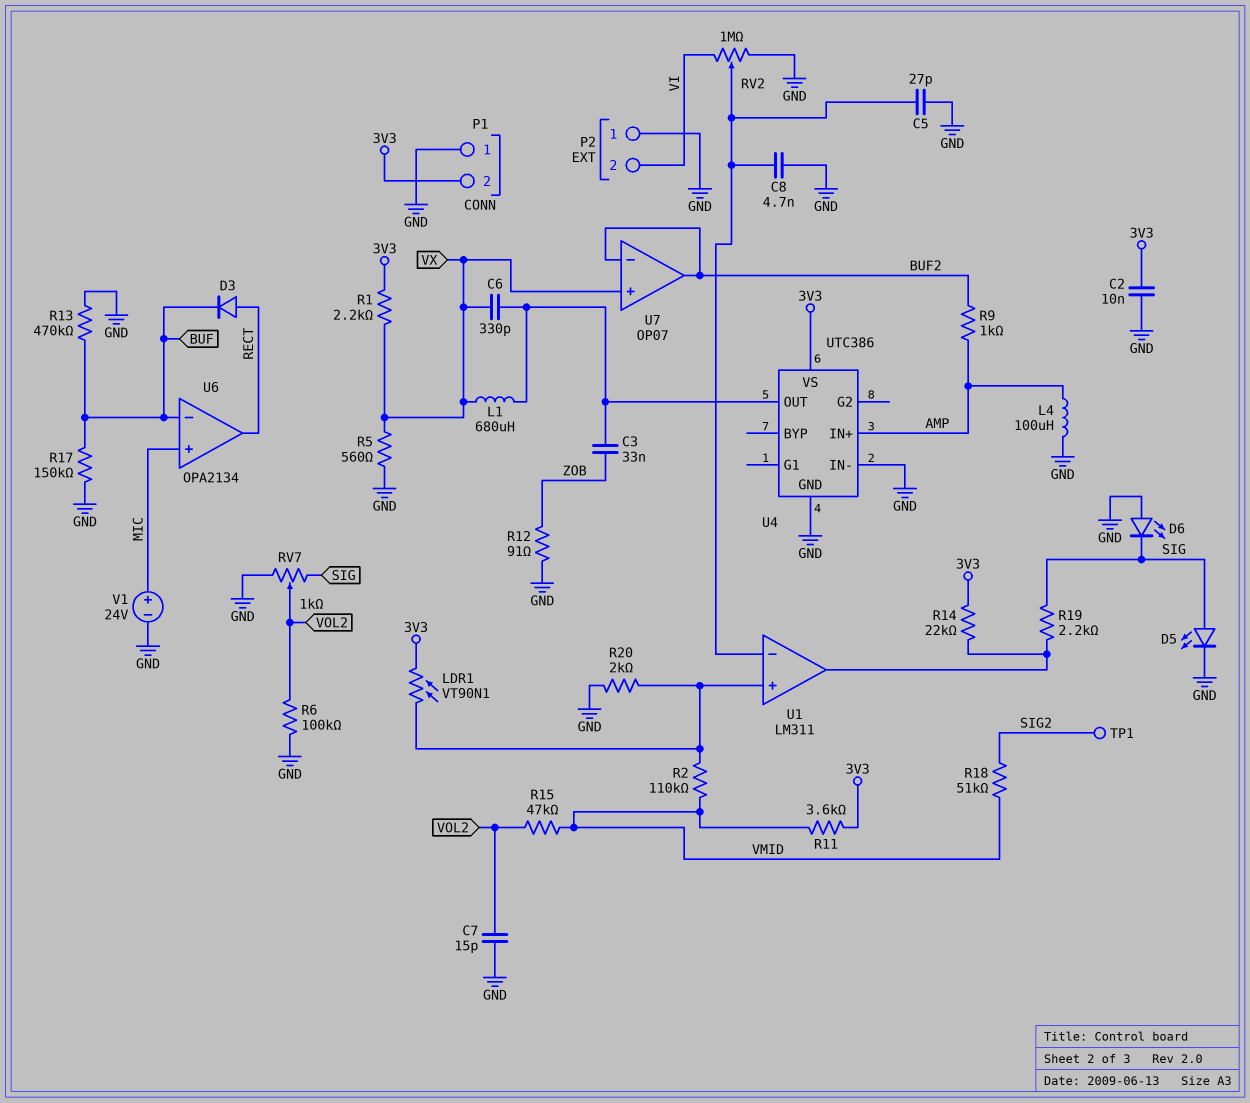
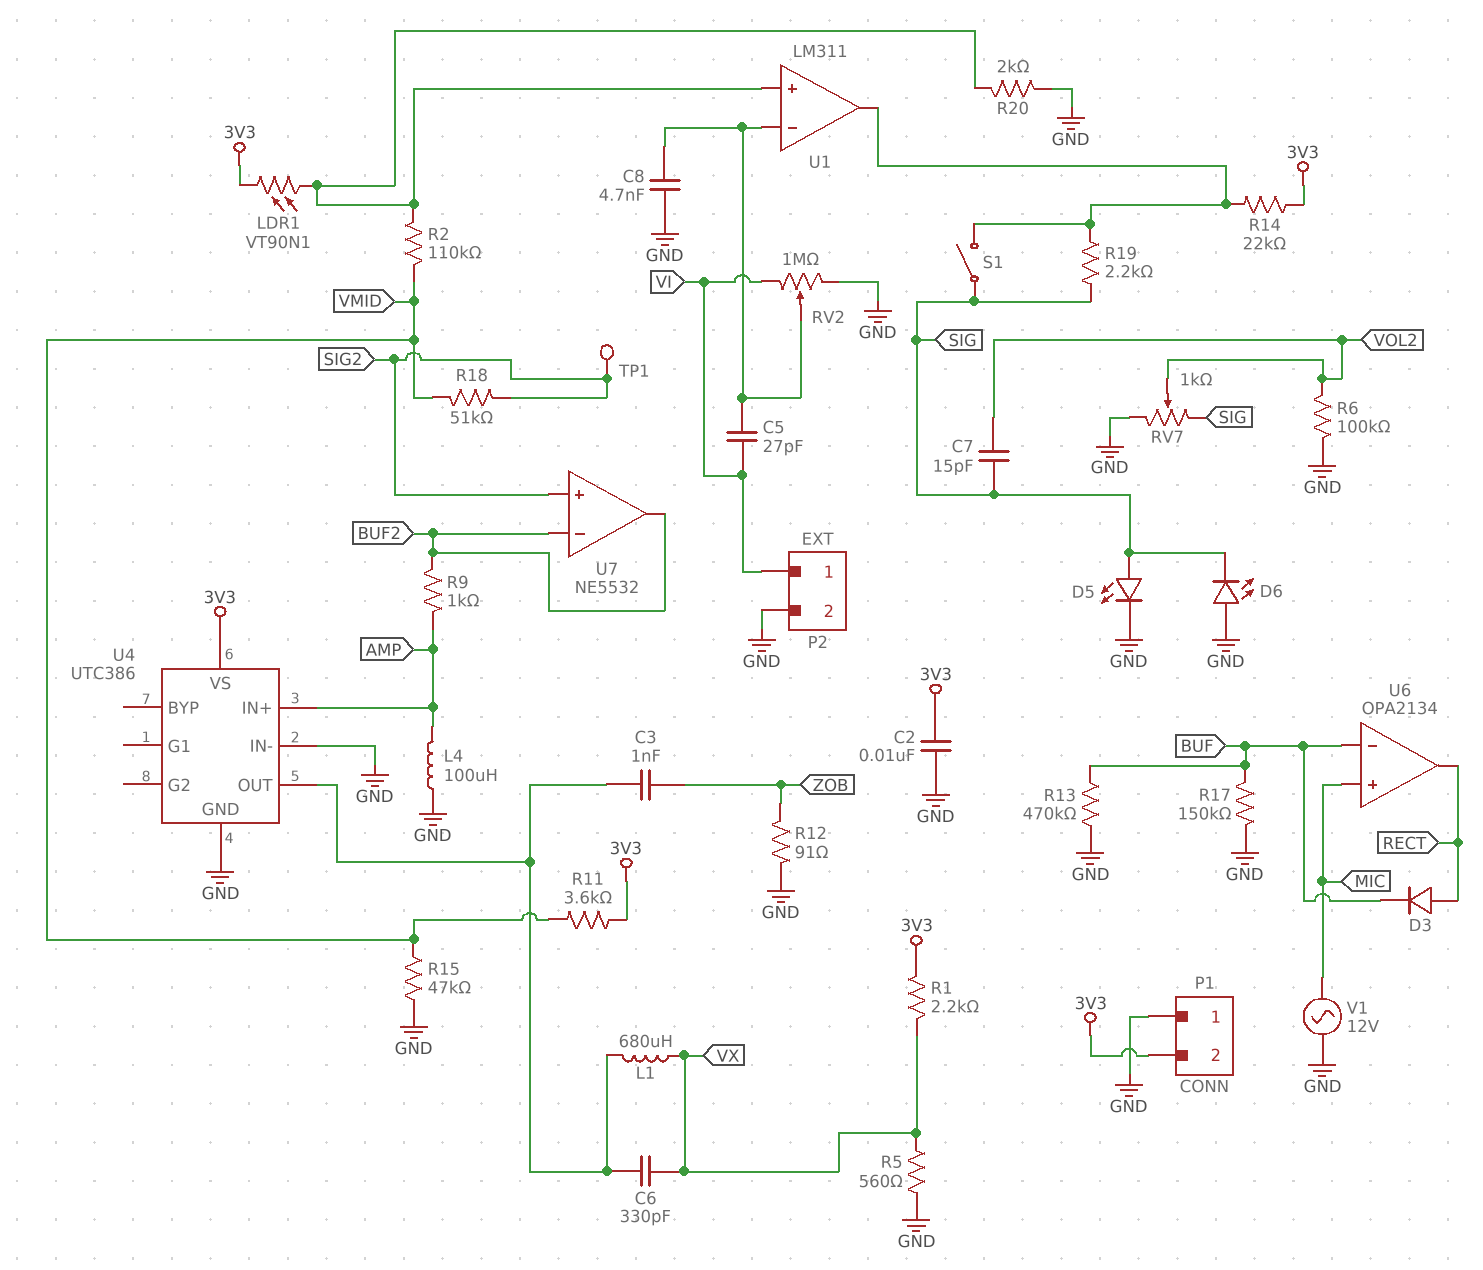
C3: 33nF (U4/OUT, ZOB) -> 1nF (U4/OUT, ZOB)
C5: 27pF (GND, U1/in-) -> 27pF (U1/in-, VI)
C7: 15pF (GND, VOL2) -> 15pF (SIG, VOL2)
P2 pin 1: GND -> VI
P2 pin 2: VI -> GND
R15: 47k (VMID, VOL2) -> 47k (GND, VMID)
S1: none -> switch (SIG, U1/out)
U7: OP07 -> NE5532
U7 pin in+: VX -> SIG2
V1: 24V (plus MIC, minus GND) -> AC 12V (GND, MIC)

